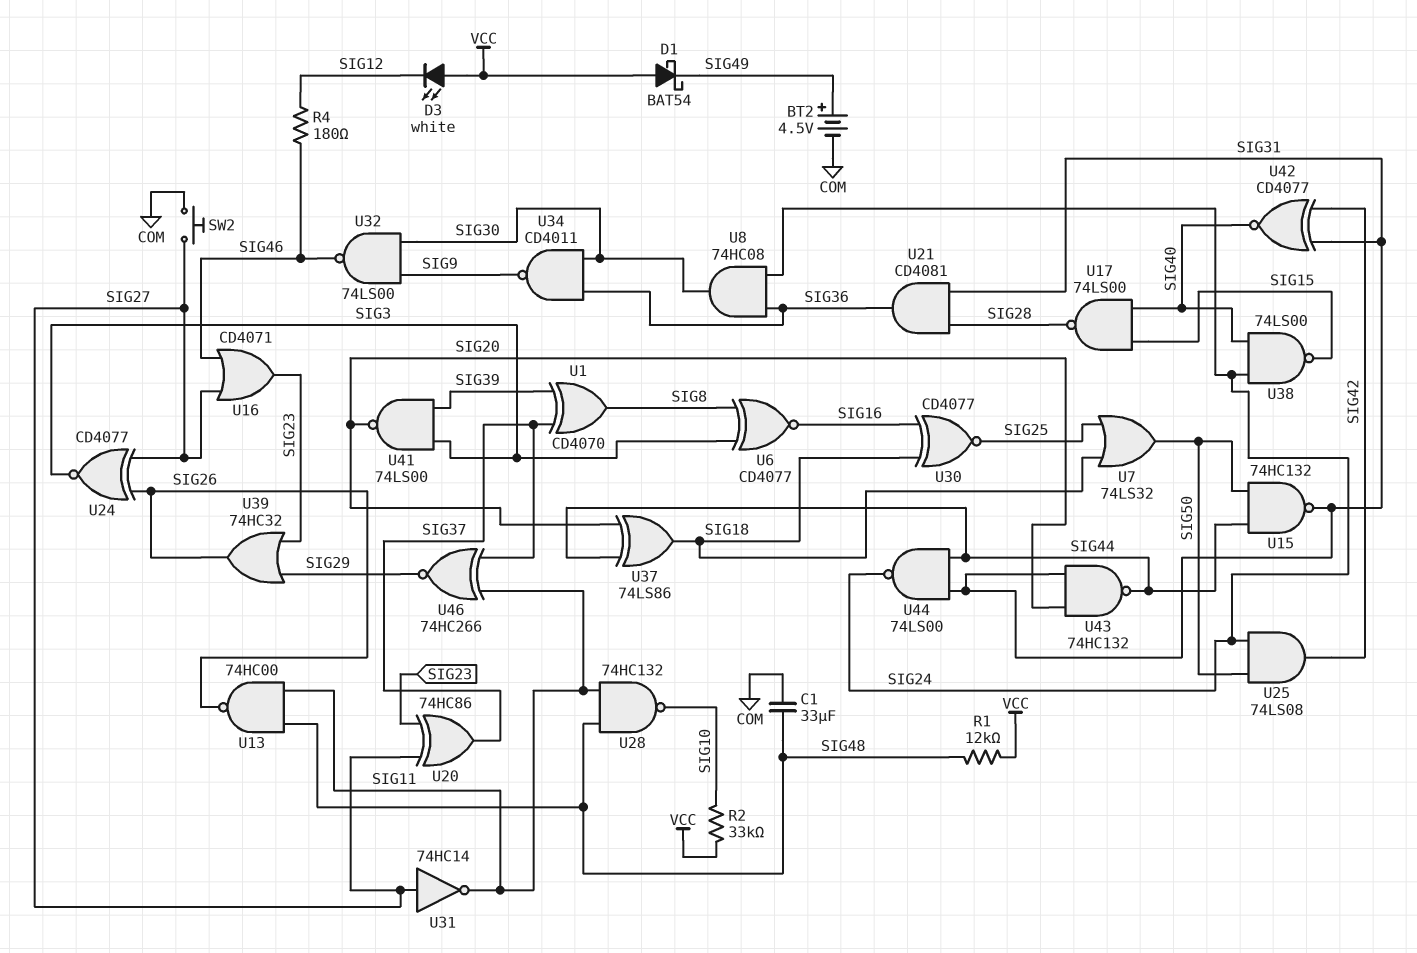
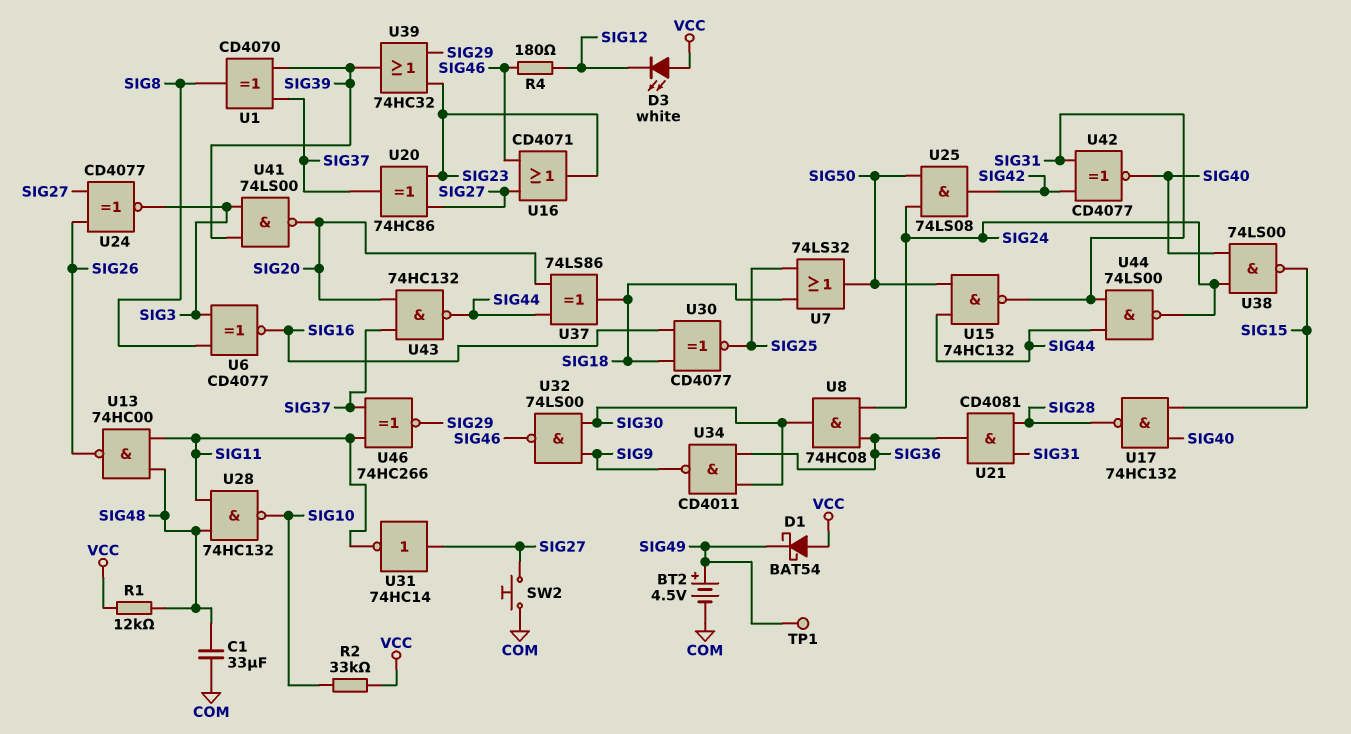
TP1: none -> test point (SIG49)
U17: NAND 74LS00 (in SIG15, in SIG40, out SIG28) -> NAND 74HC132 (in SIG15, in SIG40, out SIG28)
U39: OR 74HC32 (in SIG23, in SIG29, out SIG26) -> OR 74HC32 (in SIG23, in SIG29, out SIG39)
U43: NAND 74HC132 (in SIG20, in SIG31, out SIG44) -> NAND 74HC132 (in SIG20, in SIG37, out SIG44)

